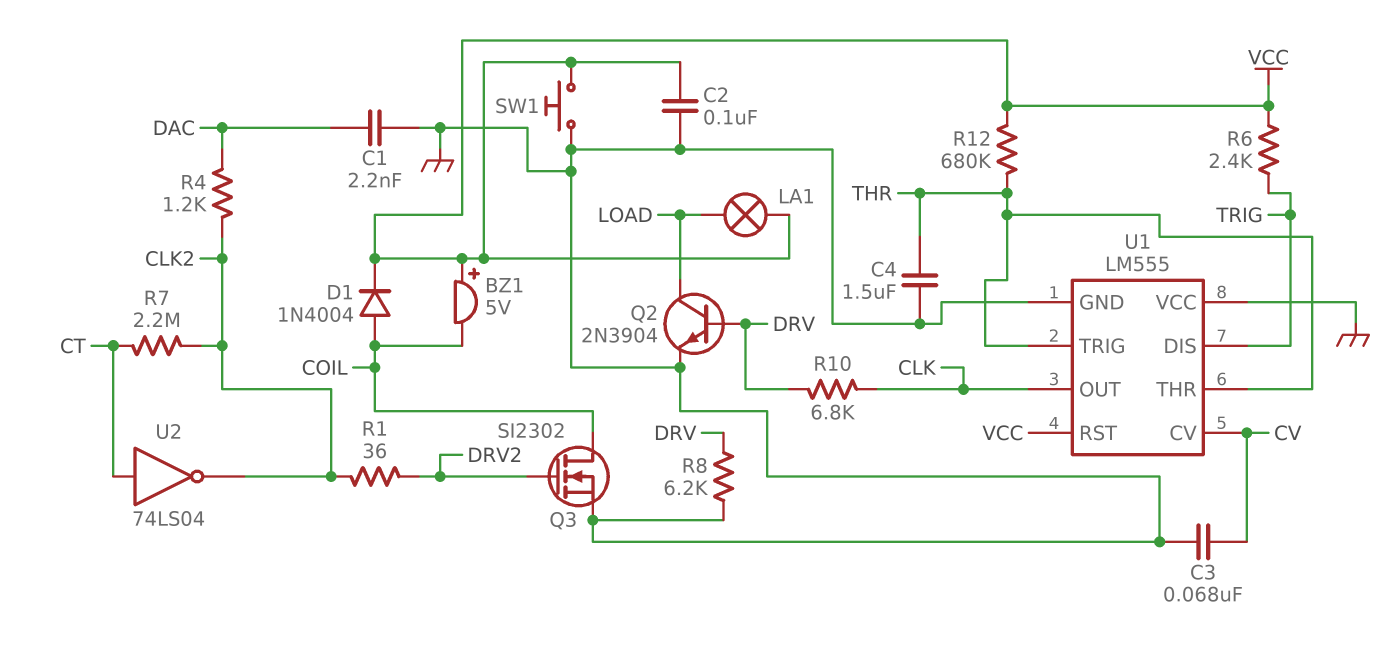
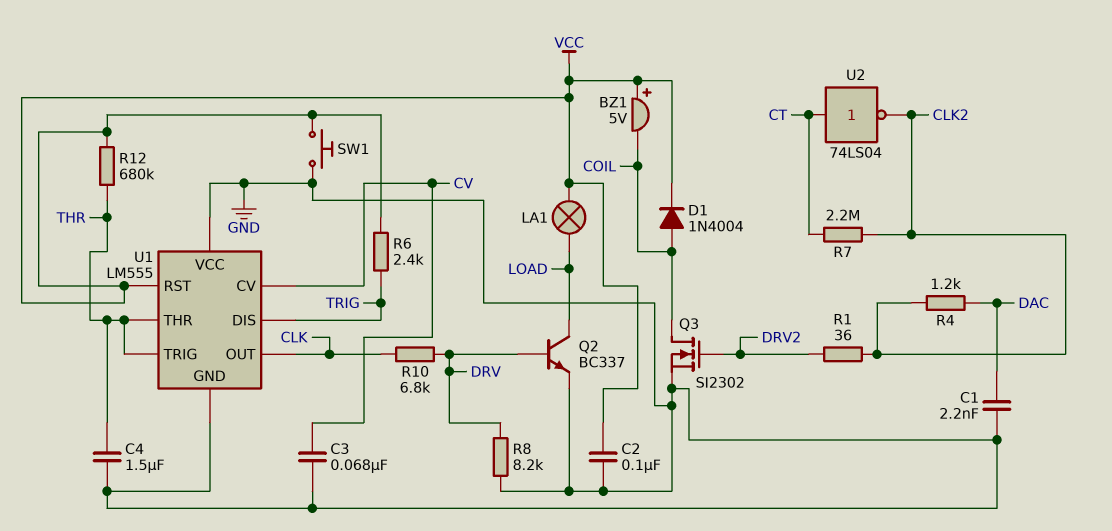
Q2: NPN 2N3904 (B DRV, C LOAD, E GND) -> NPN BC337 (B DRV, C LOAD, E GND)
R8: 6.2k (DRV, GND) -> 8.2k (DRV, GND)

